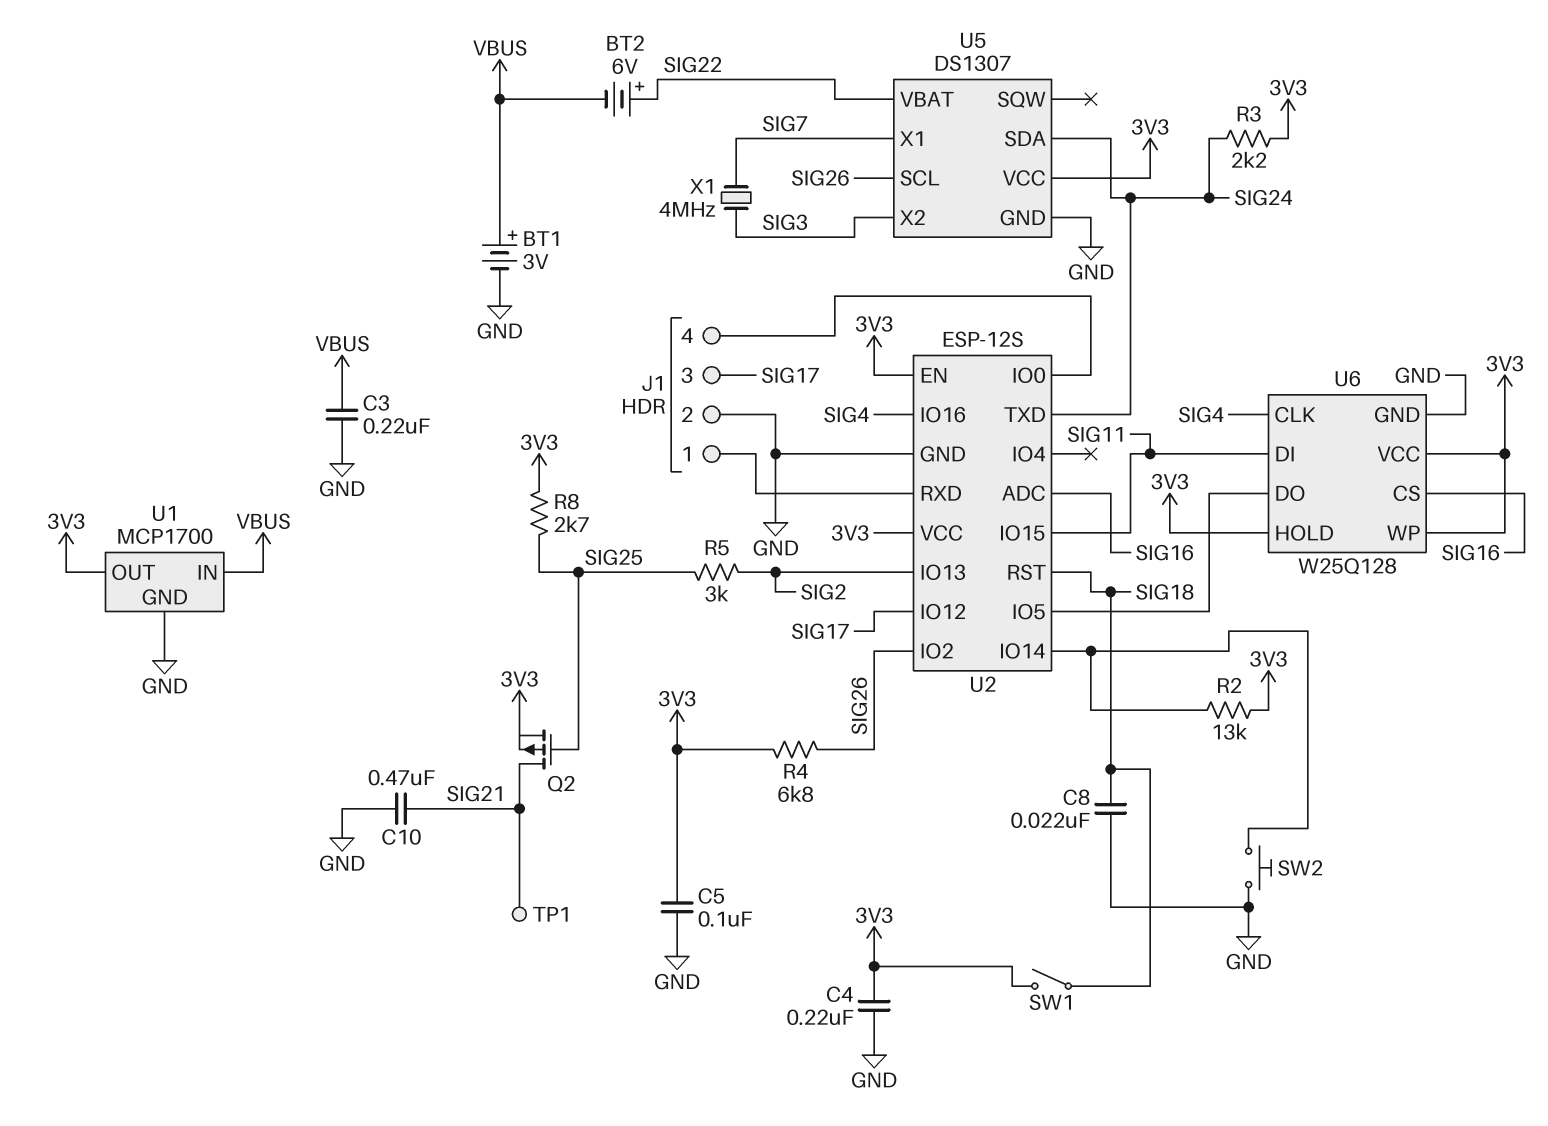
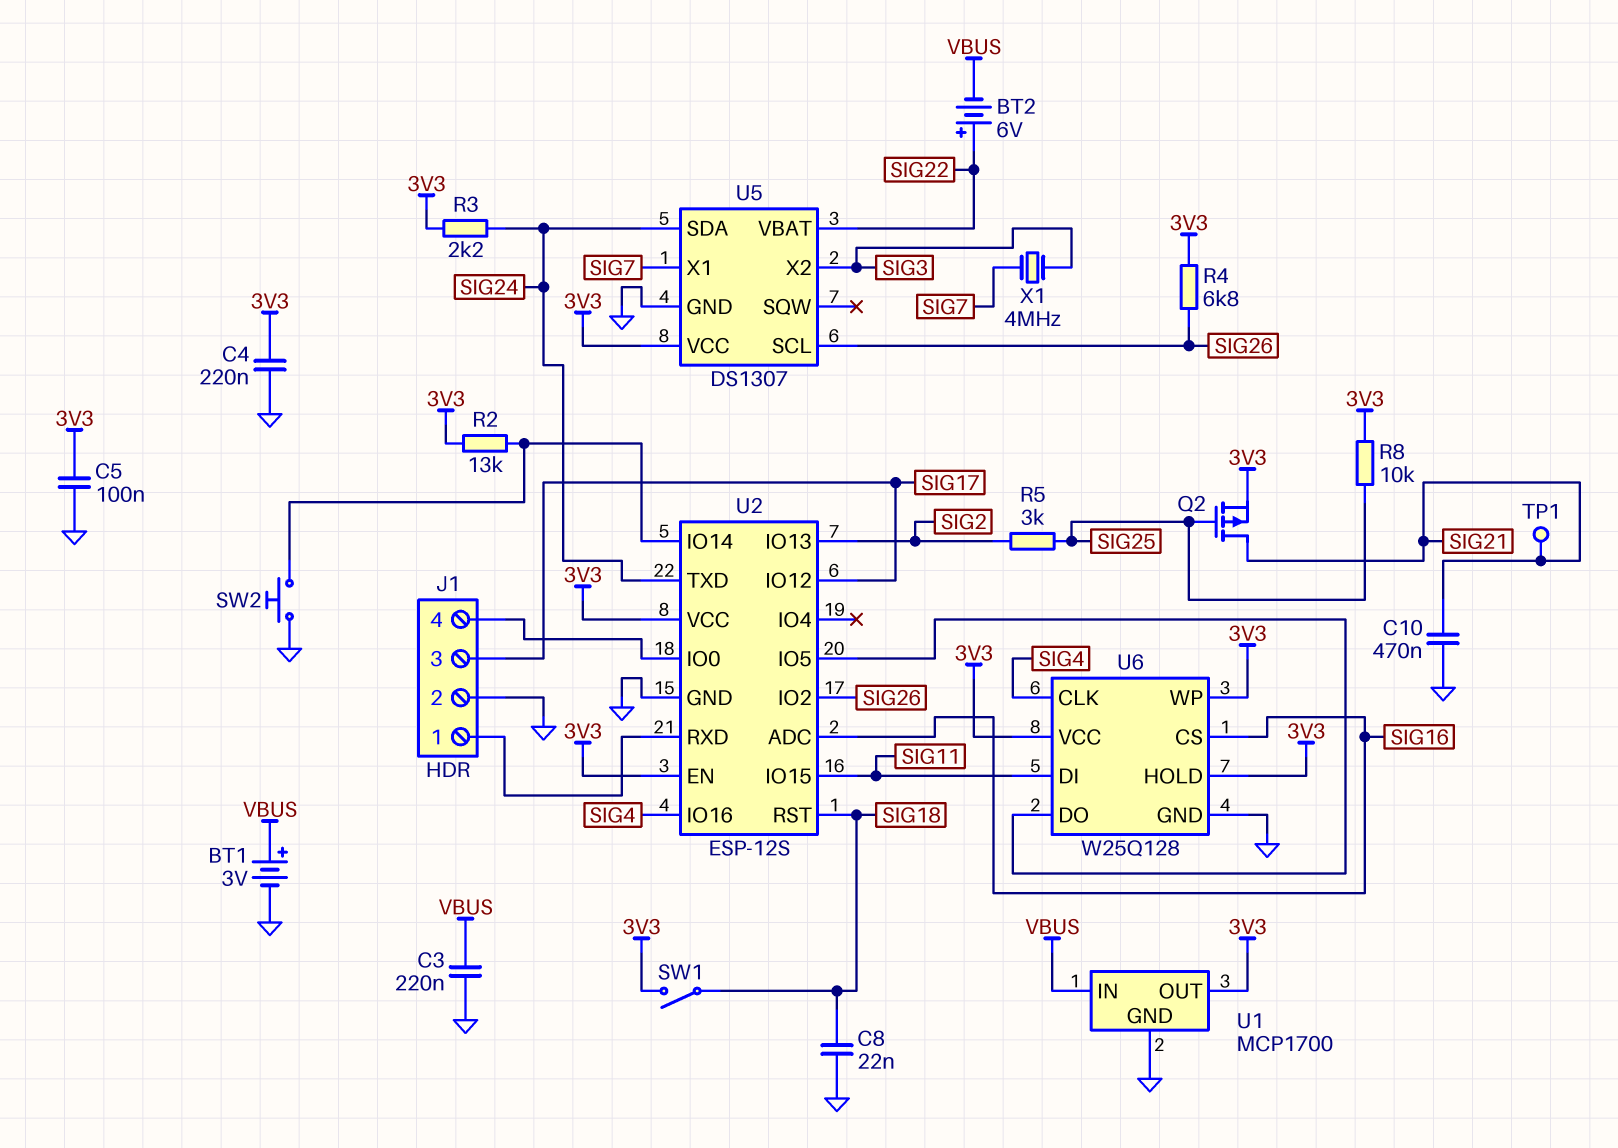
R8: 2.7k (3V3, SIG25) -> 10k (3V3, SIG25)

